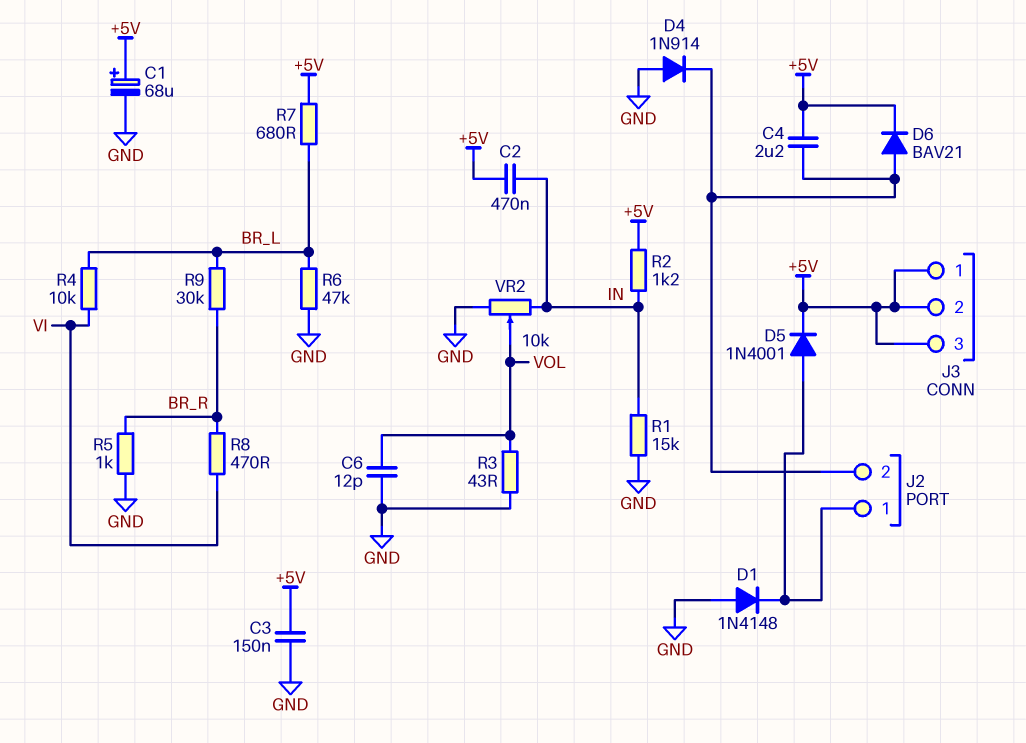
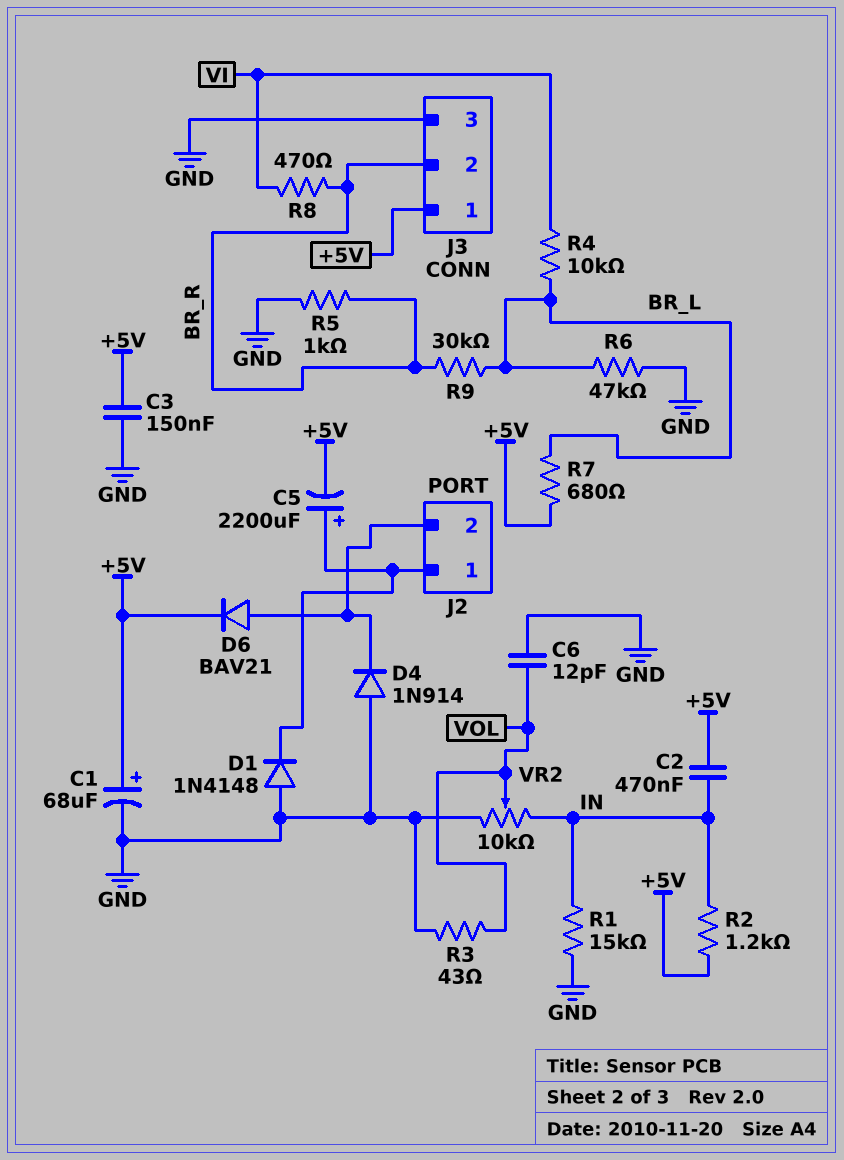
C4: 2.2uF (+5V, J2/2) -> none
C5: none -> 2200uF (plus J2/1, minus +5V)
D5: diode 1N4001 (A J2/1, K +5V) -> none
J3 pin 2: +5V -> BR_R
J3 pin 3: +5V -> GND

